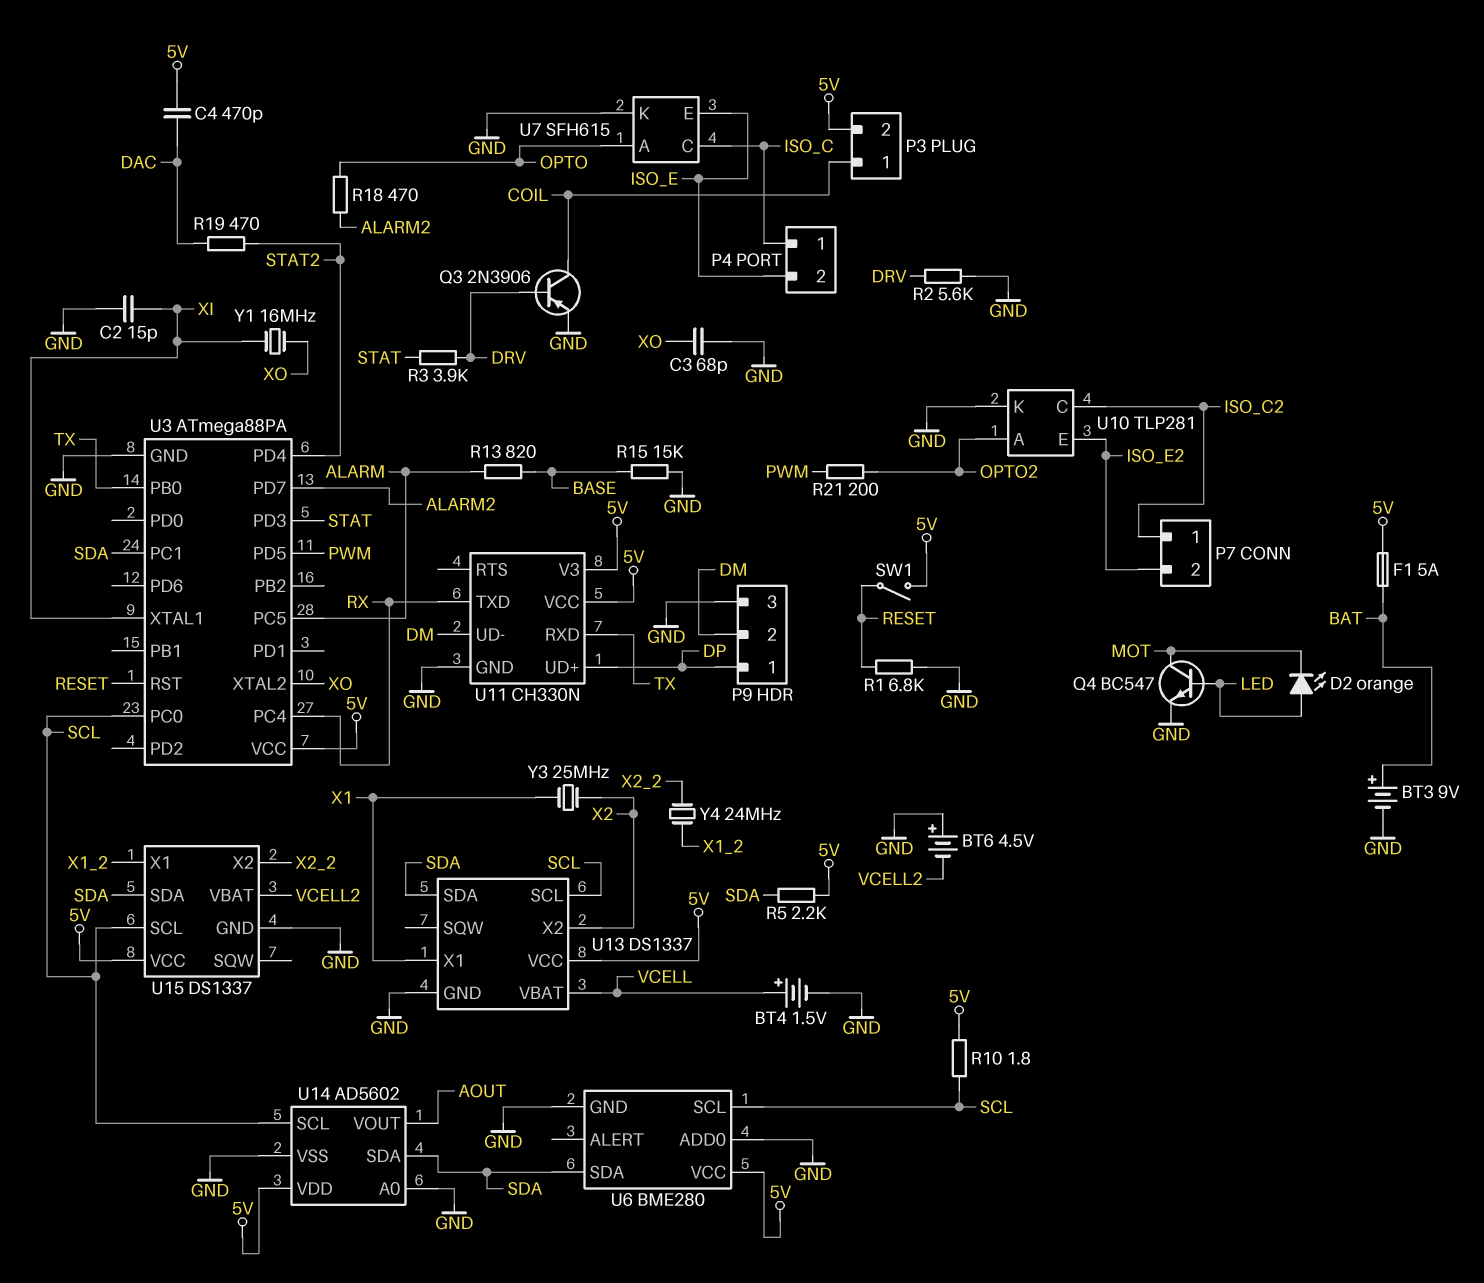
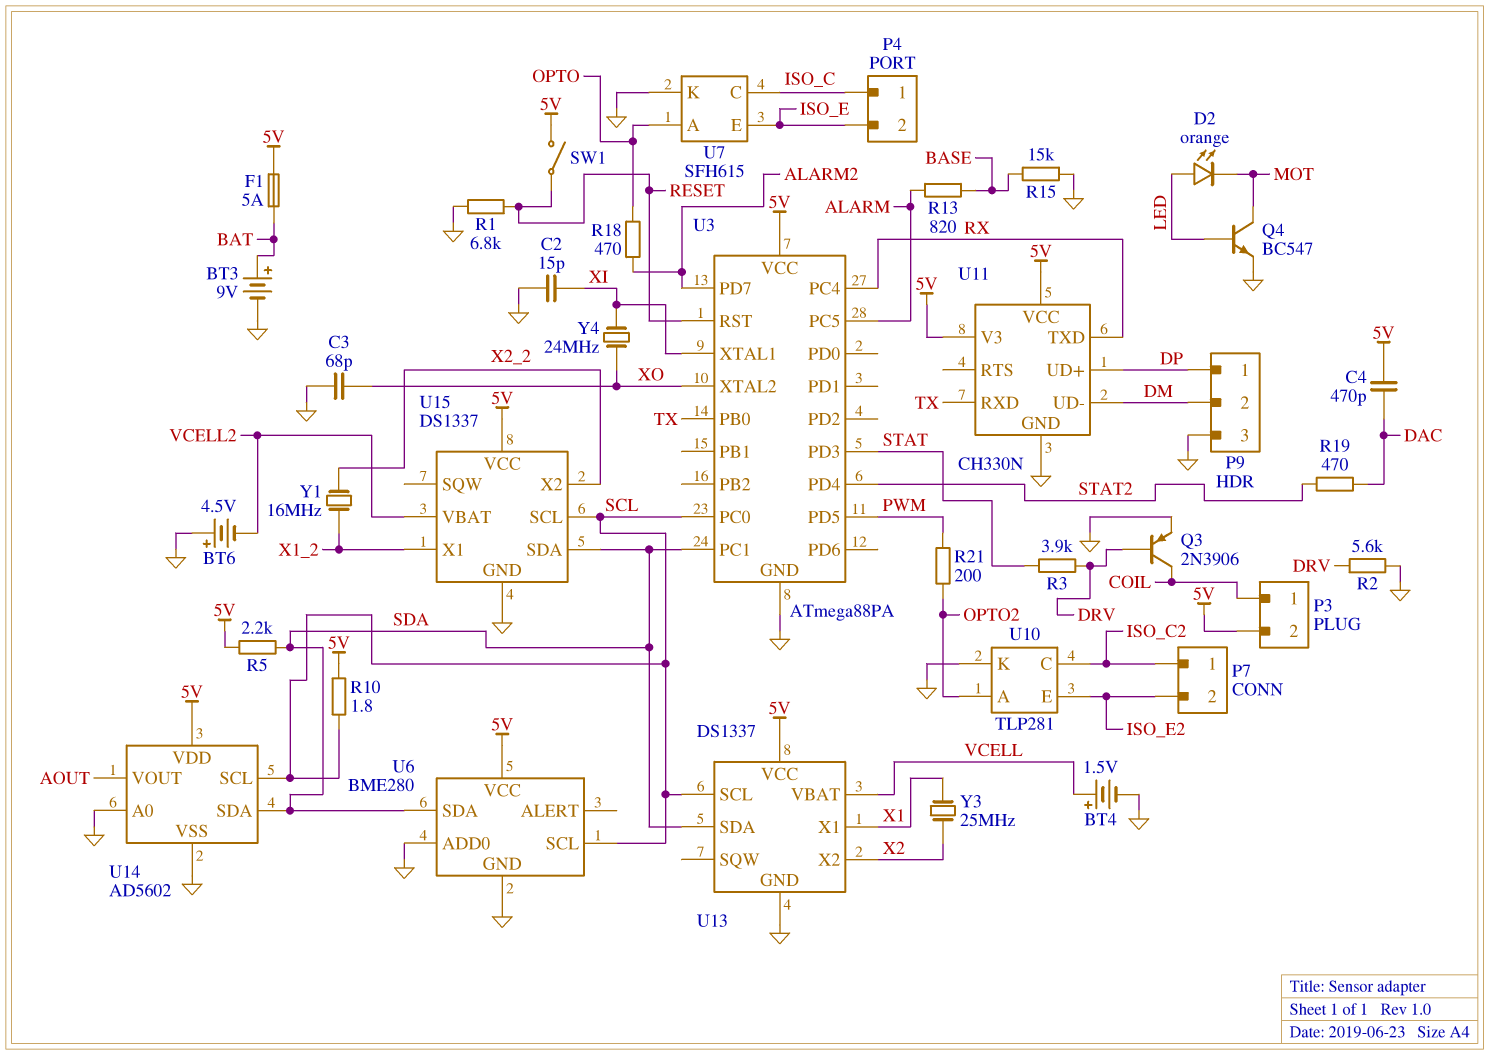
Y1: 16MHz (XI, XO) -> 16MHz (X1_2, X2_2)
Y4: 24MHz (X1_2, X2_2) -> 24MHz (XI, XO)

